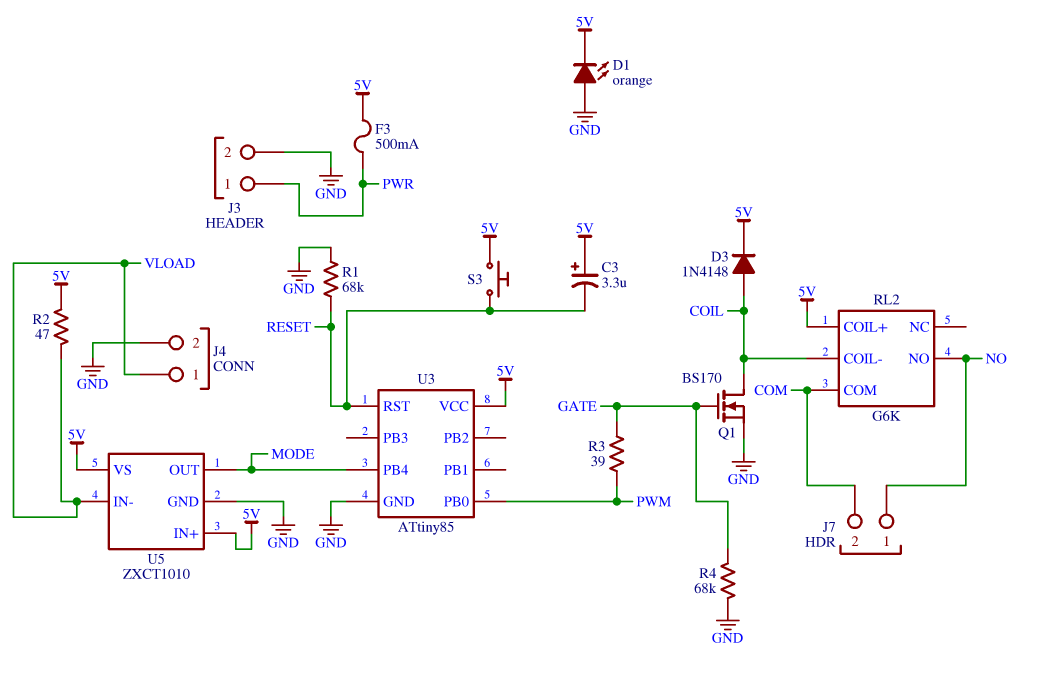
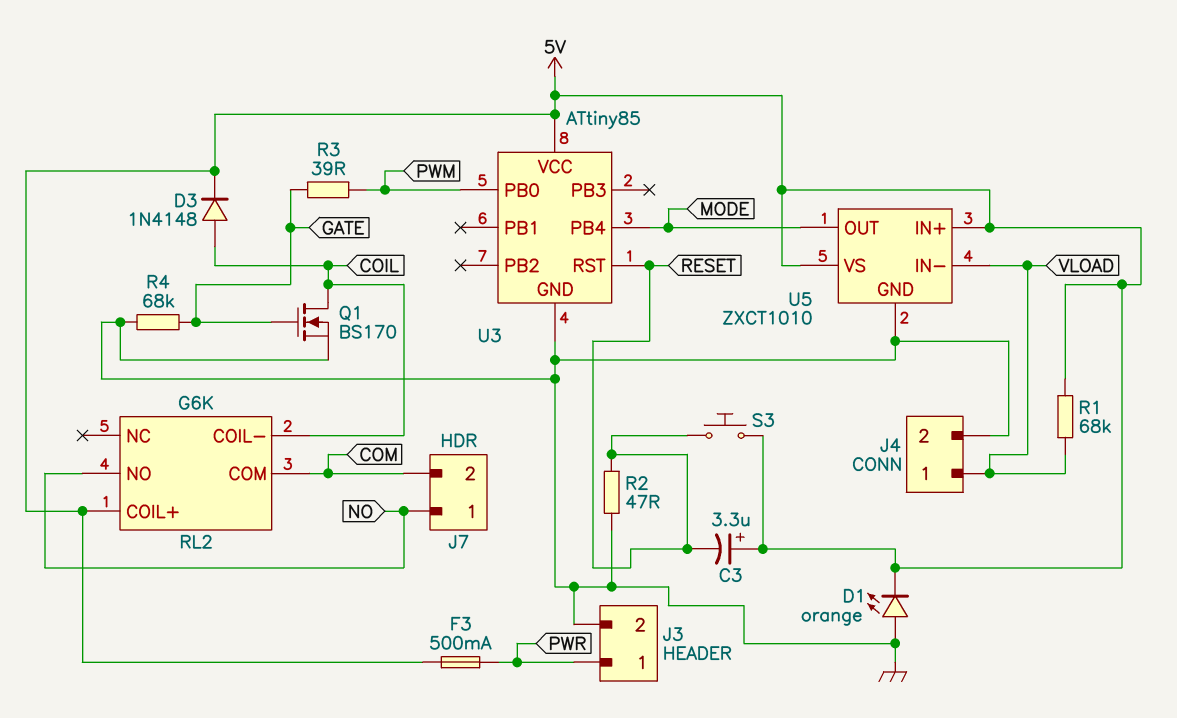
R1: 68k (GND, RESET) -> 68k (5V, VLOAD)
R2: 47 (5V, VLOAD) -> 47 (GND, RESET)

